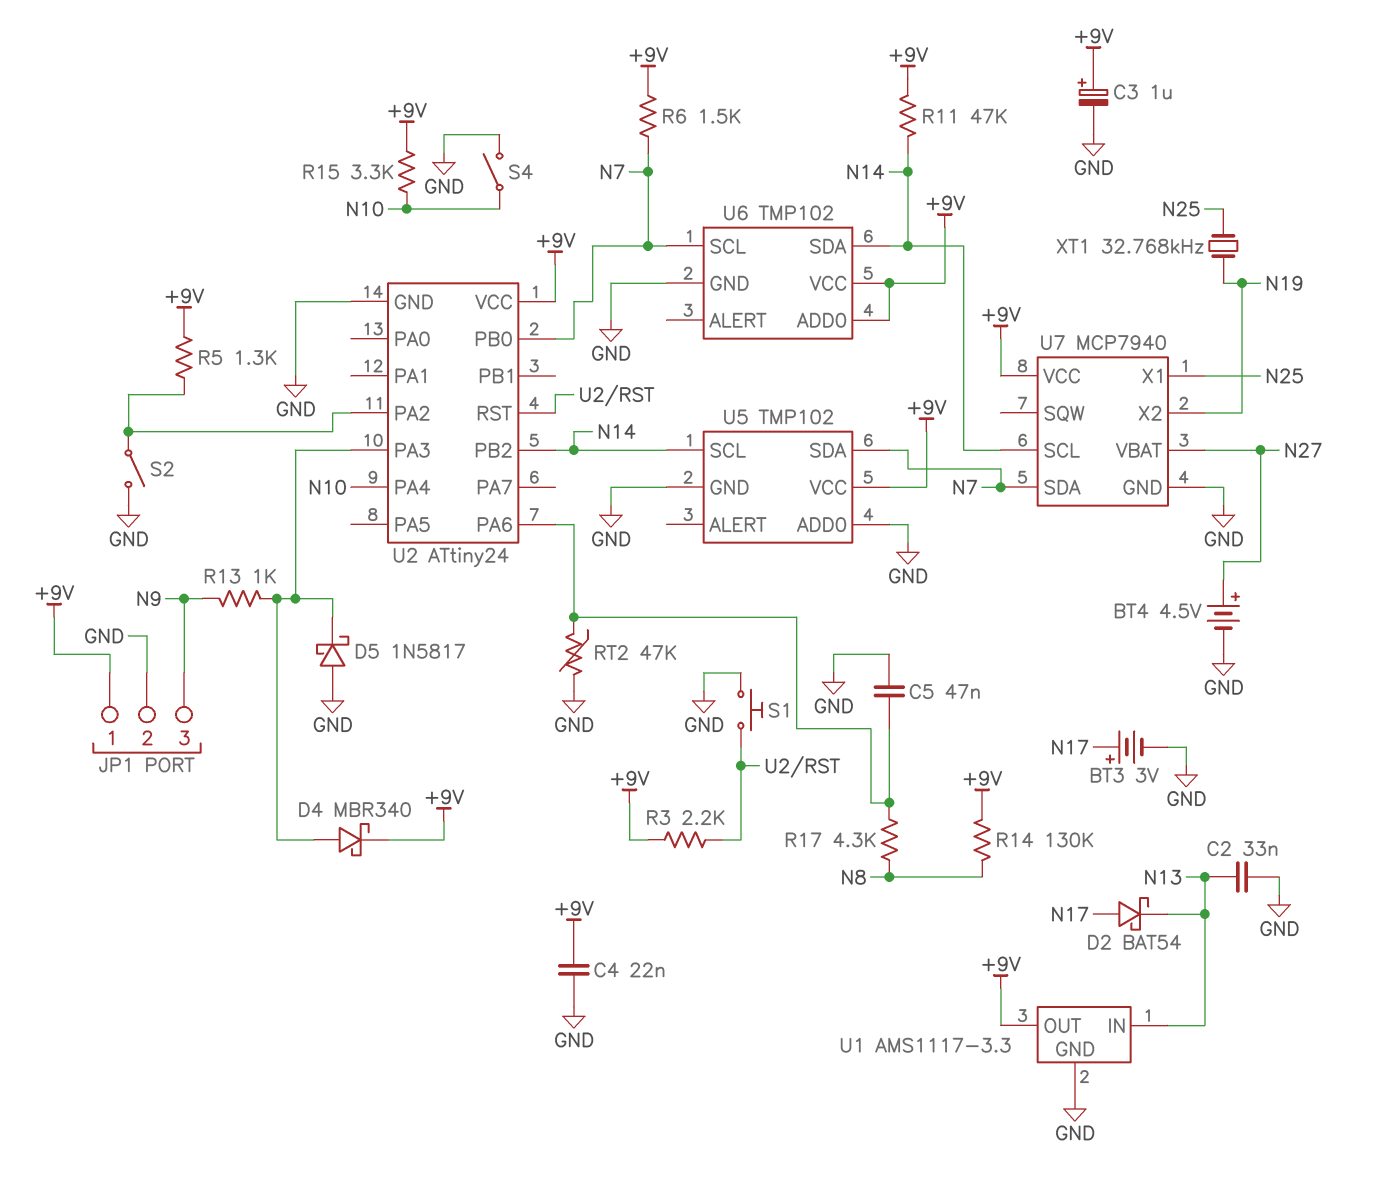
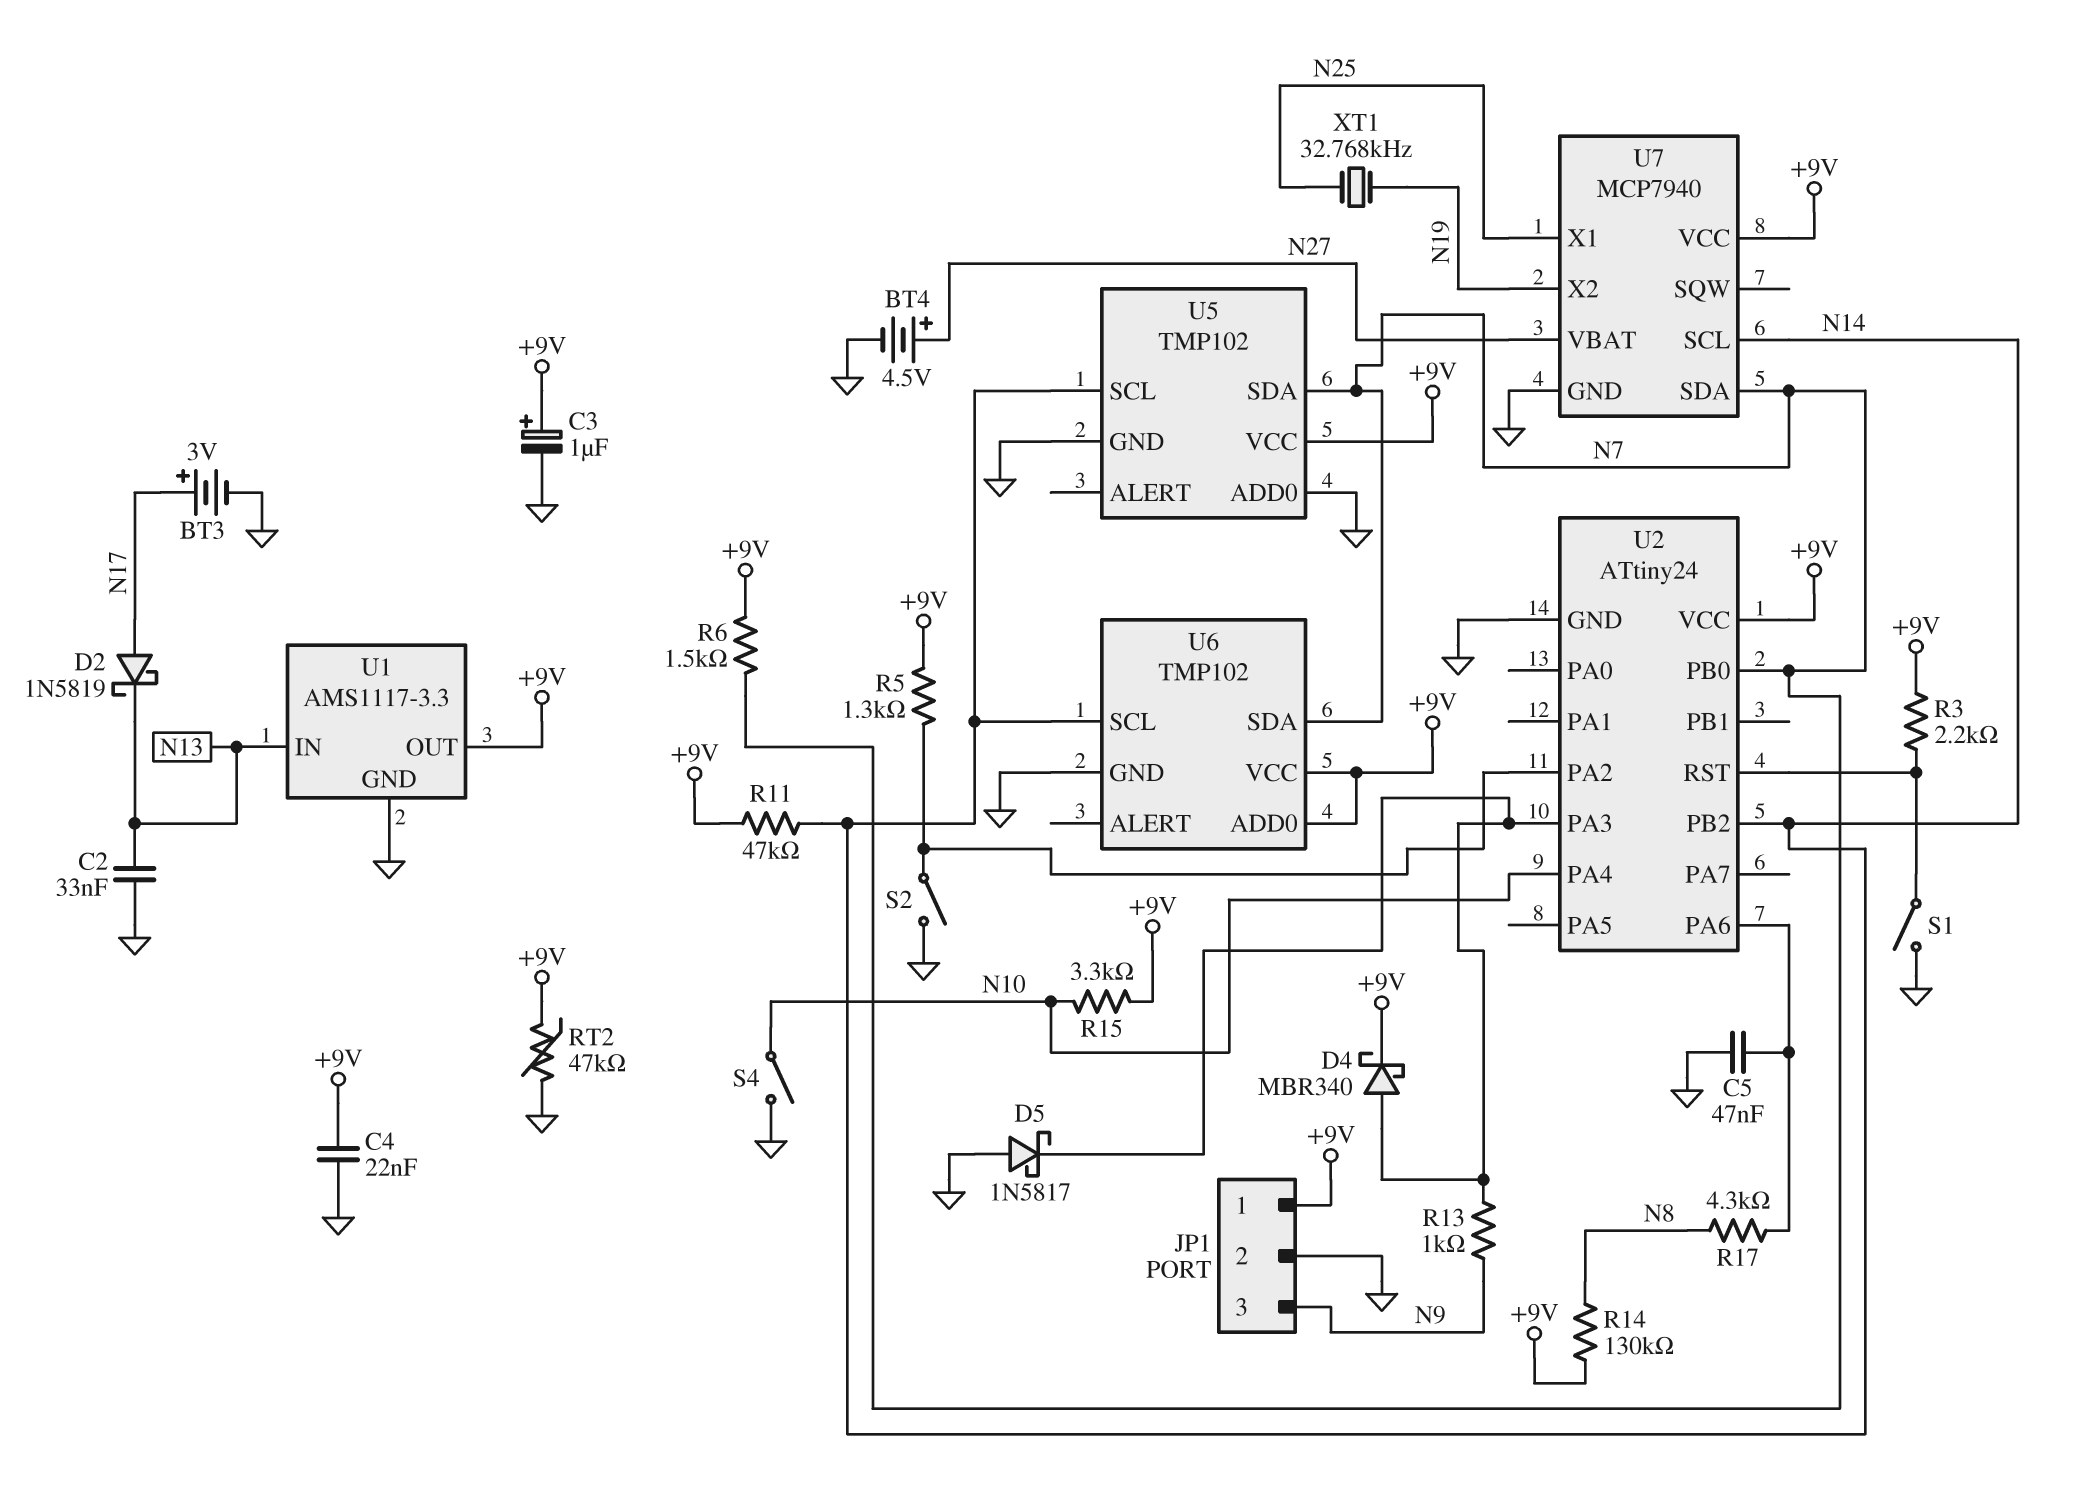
D2: schottky BAT54 (A N17, K N13) -> schottky 1N5819 (A N17, K N13)
RT2: 47k (GND, U2/PA6) -> 47k (+9V, GND)
S1: button (GND, U2/RST) -> switch (GND, U2/RST)
U6 pin SCL: N7 -> N14
U6 pin SDA: N14 -> N7

